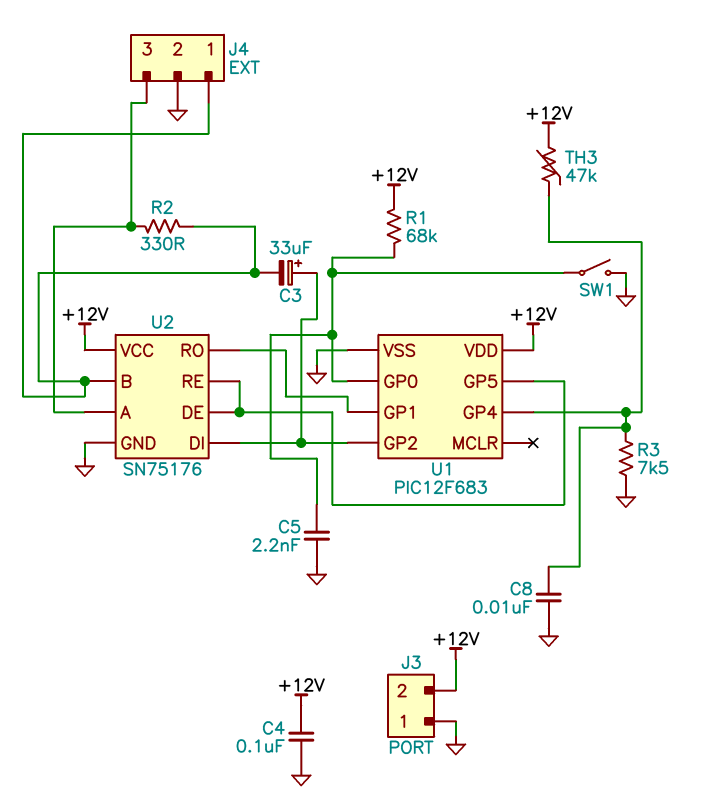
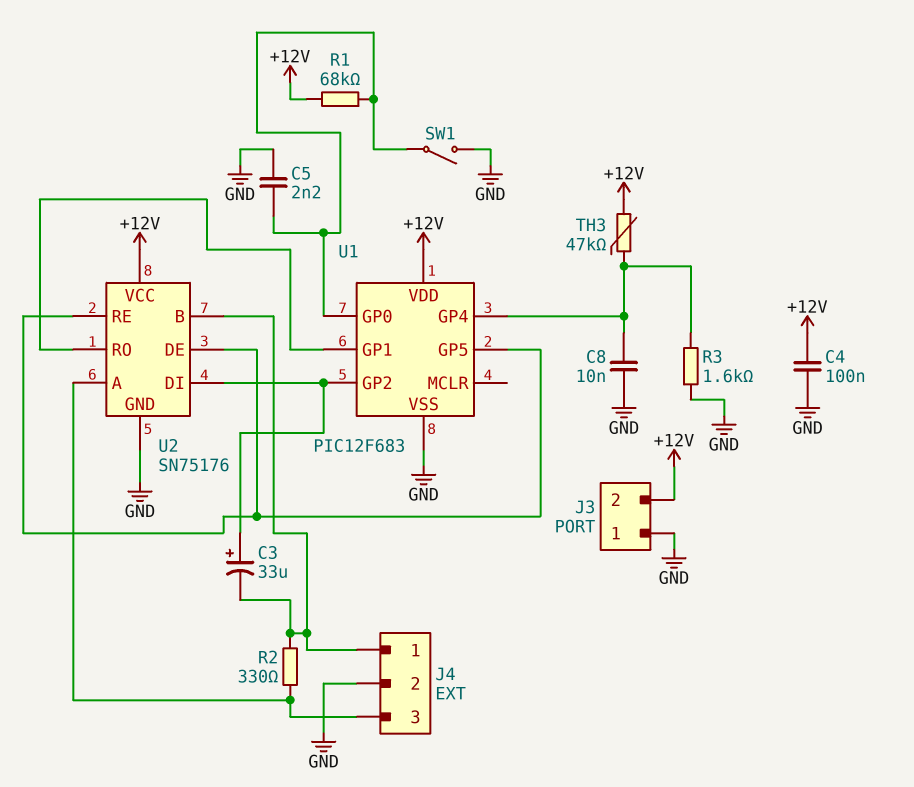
R3: 7.5k (GND, U1/GP4) -> 1.6k (GND, U1/GP4)

